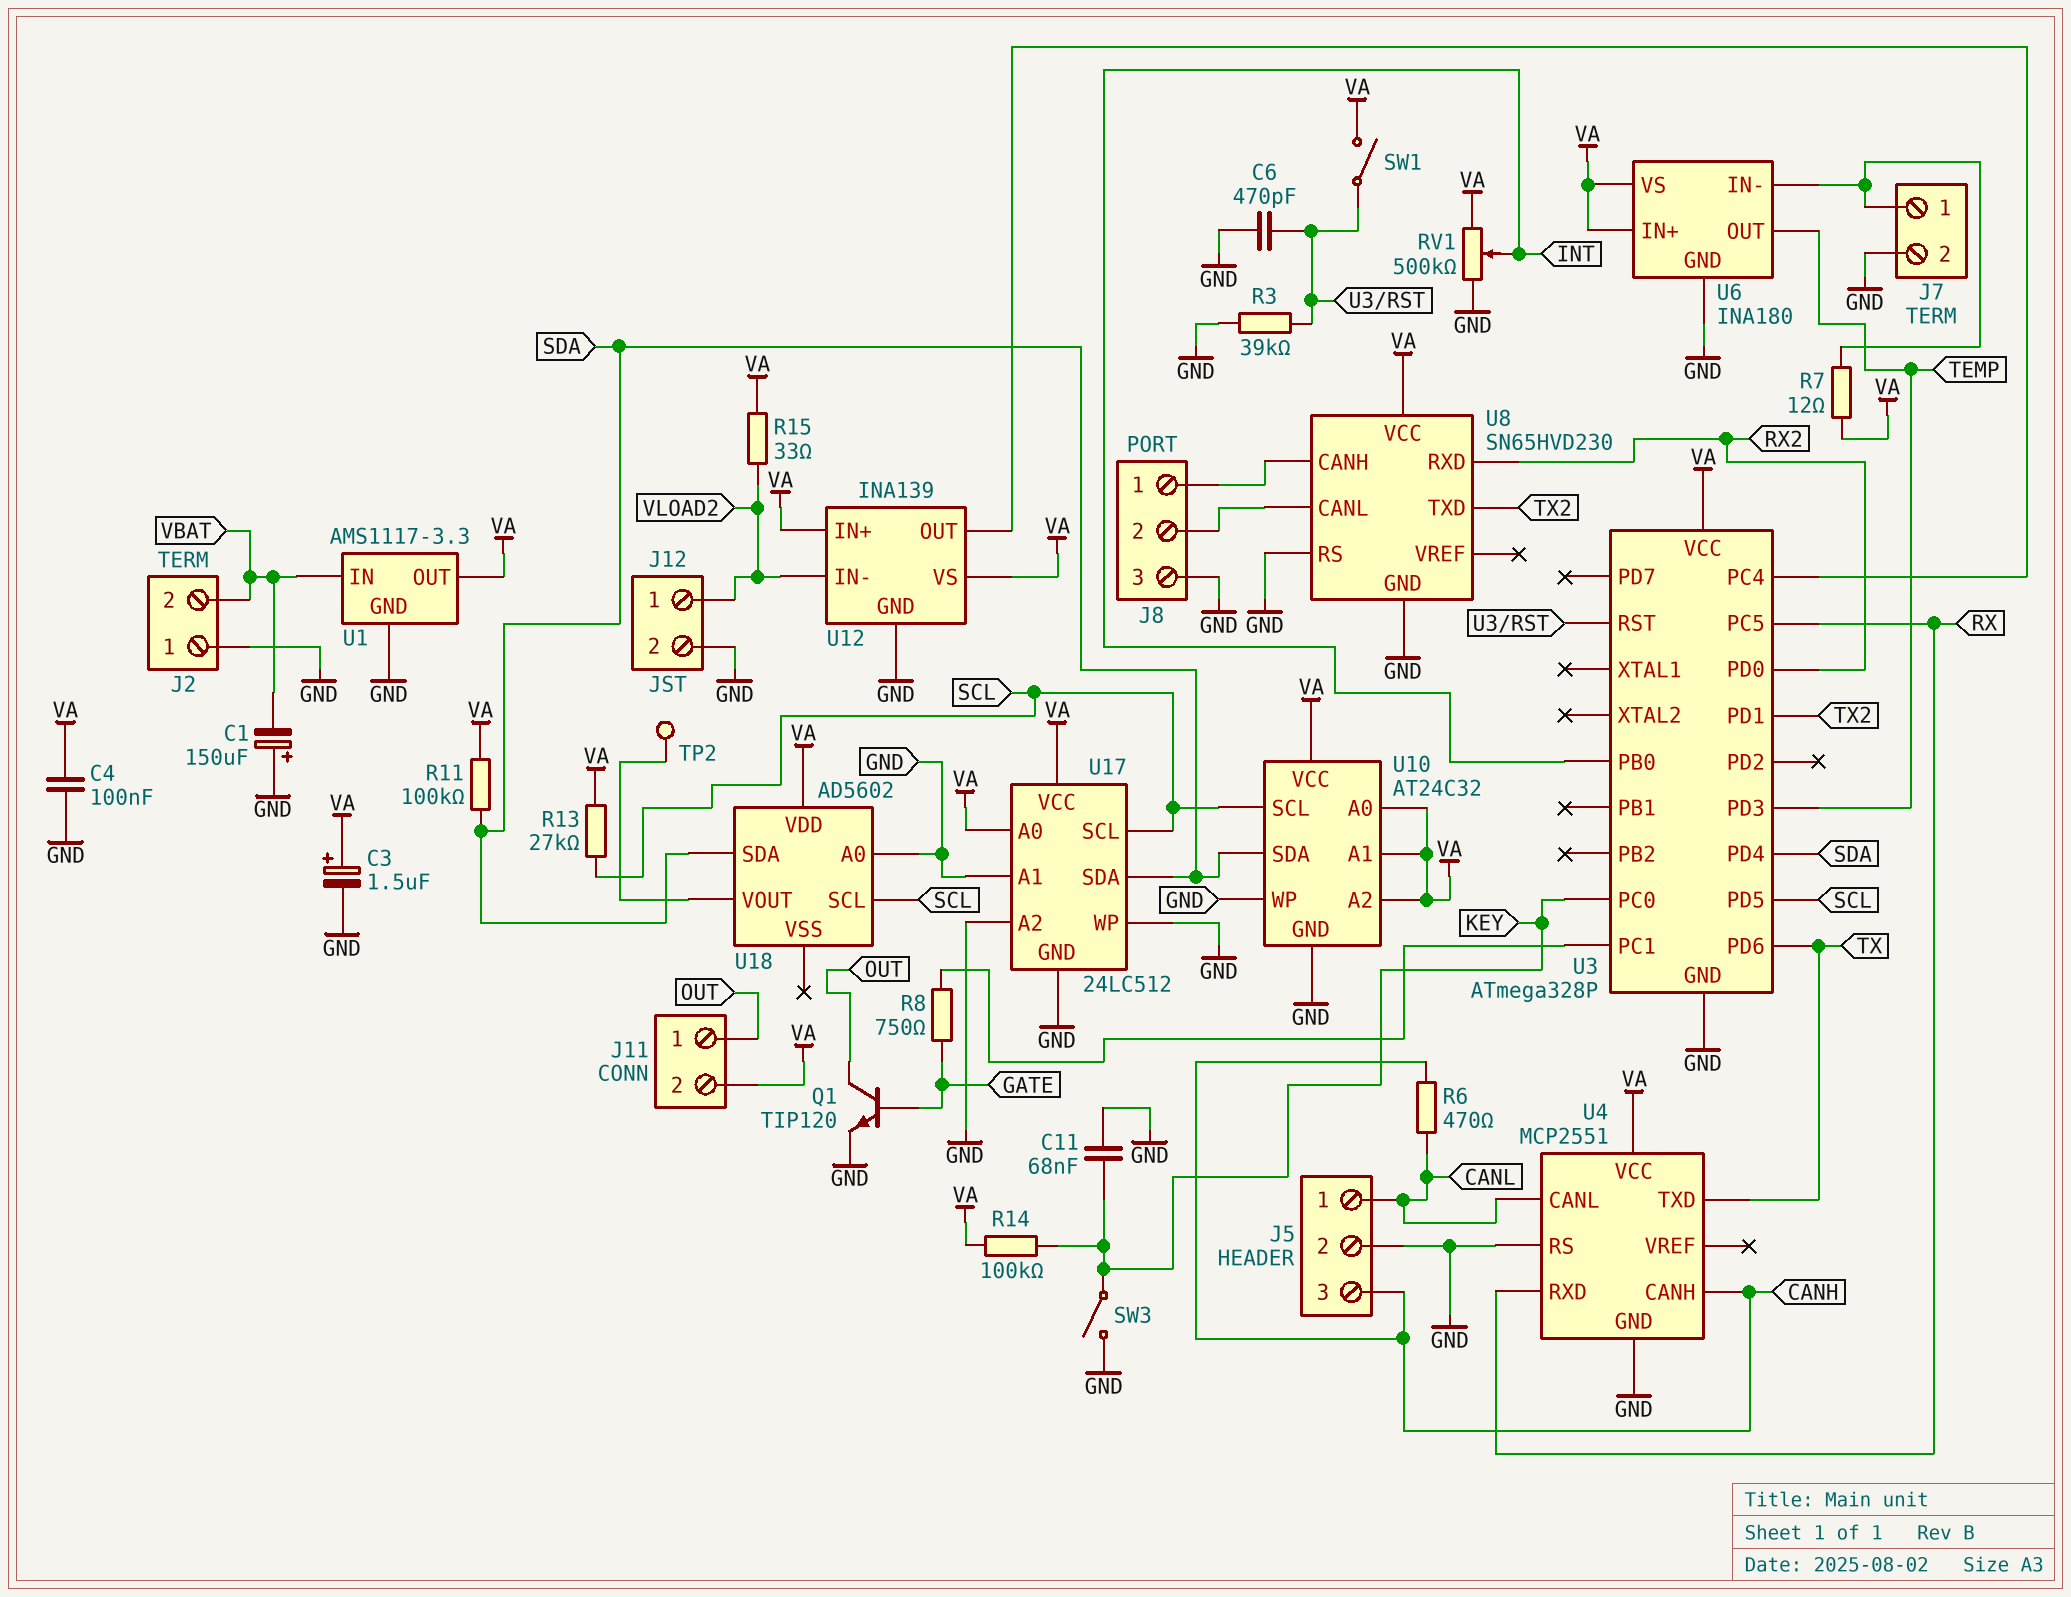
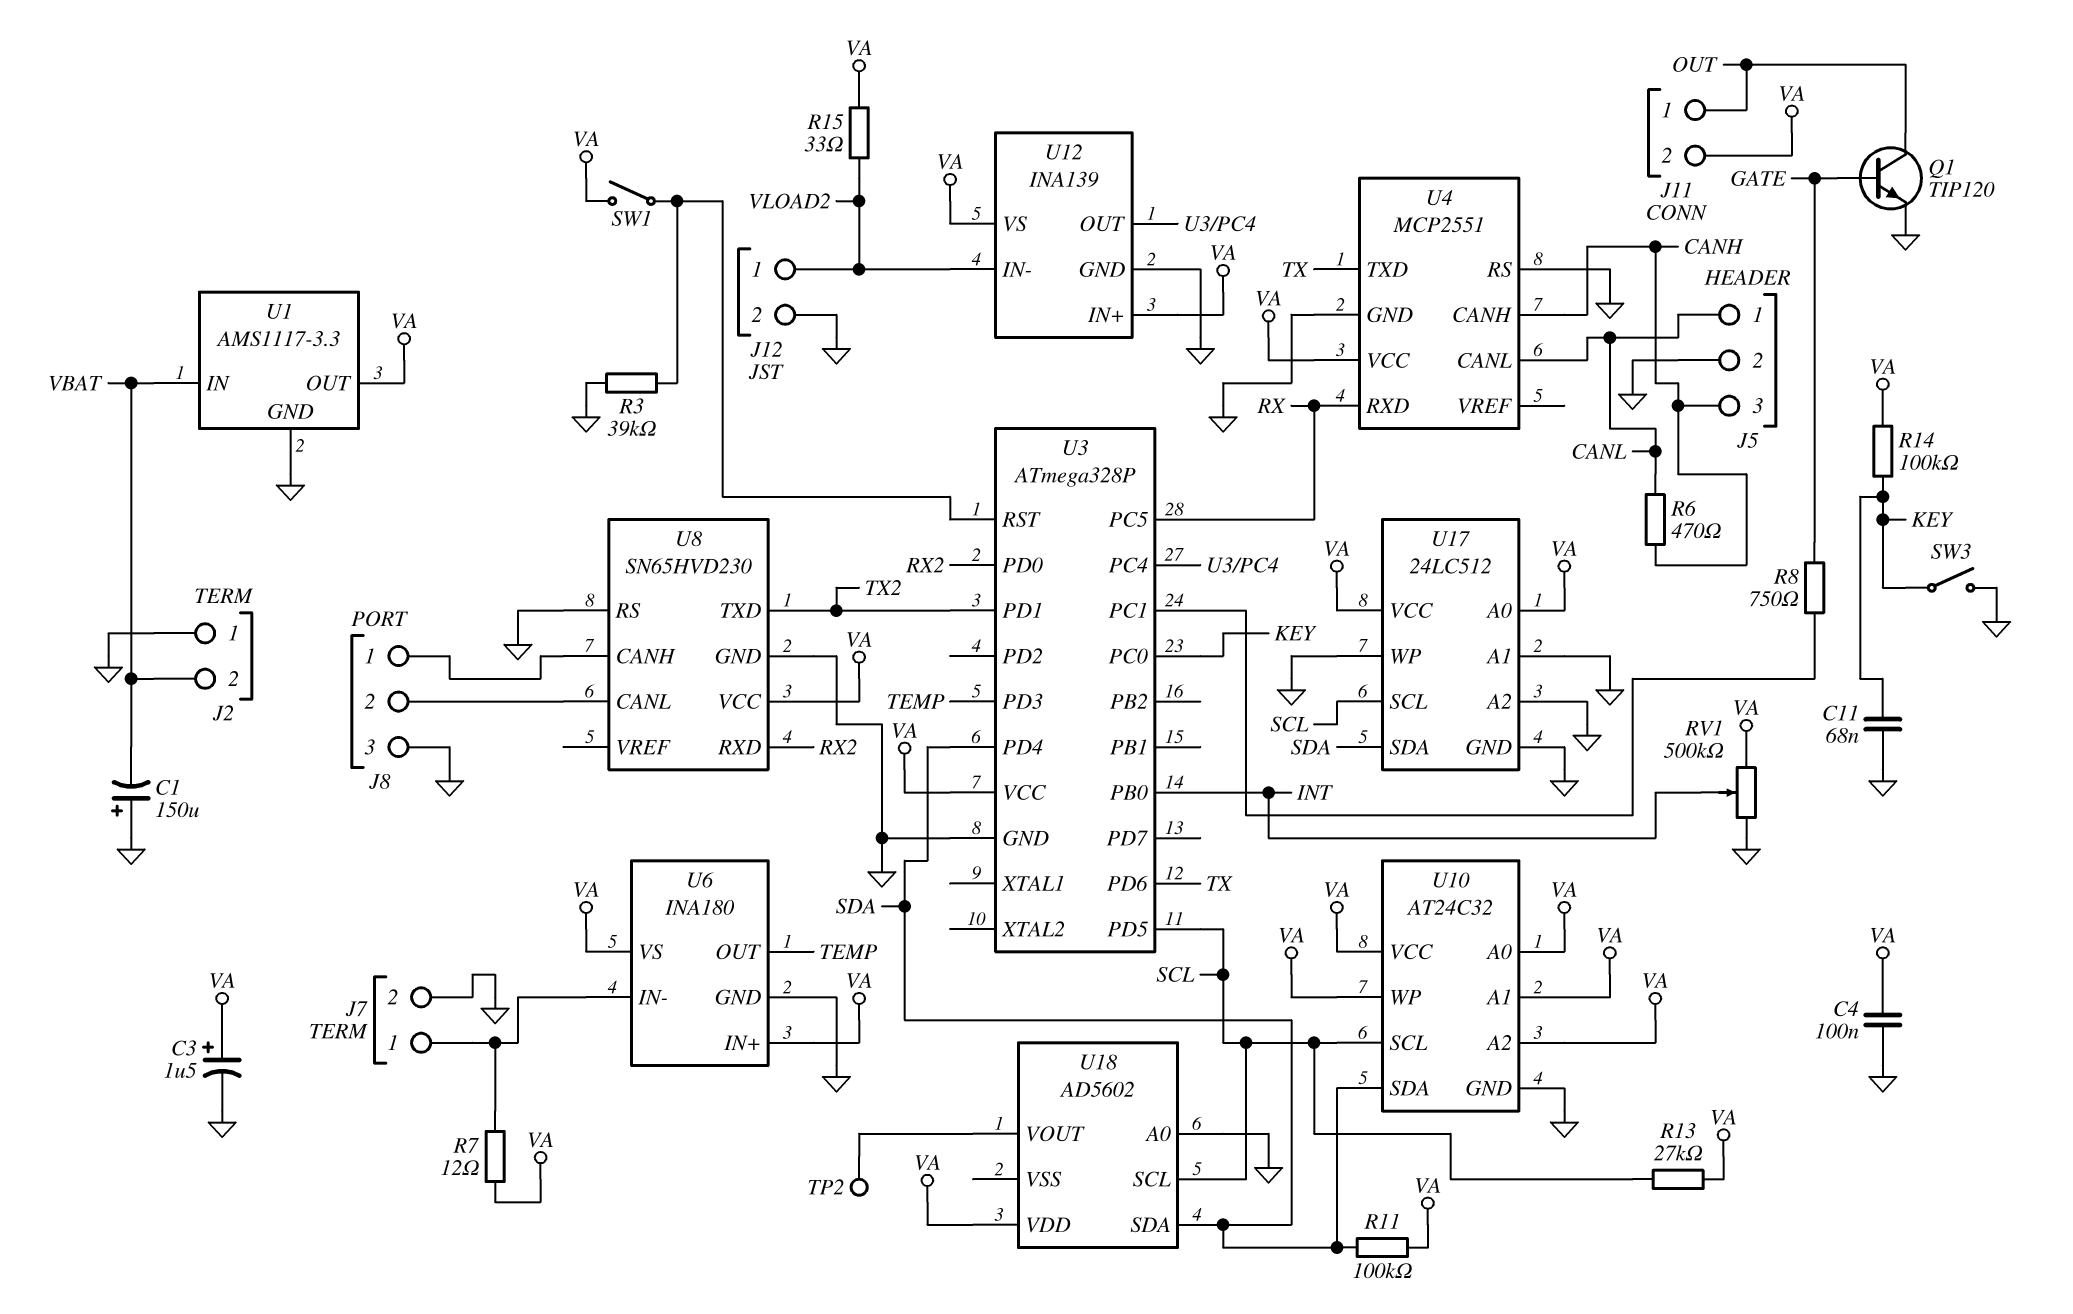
C6: 470pF (GND, U3/RST) -> none
U10 pin WP: GND -> VA

